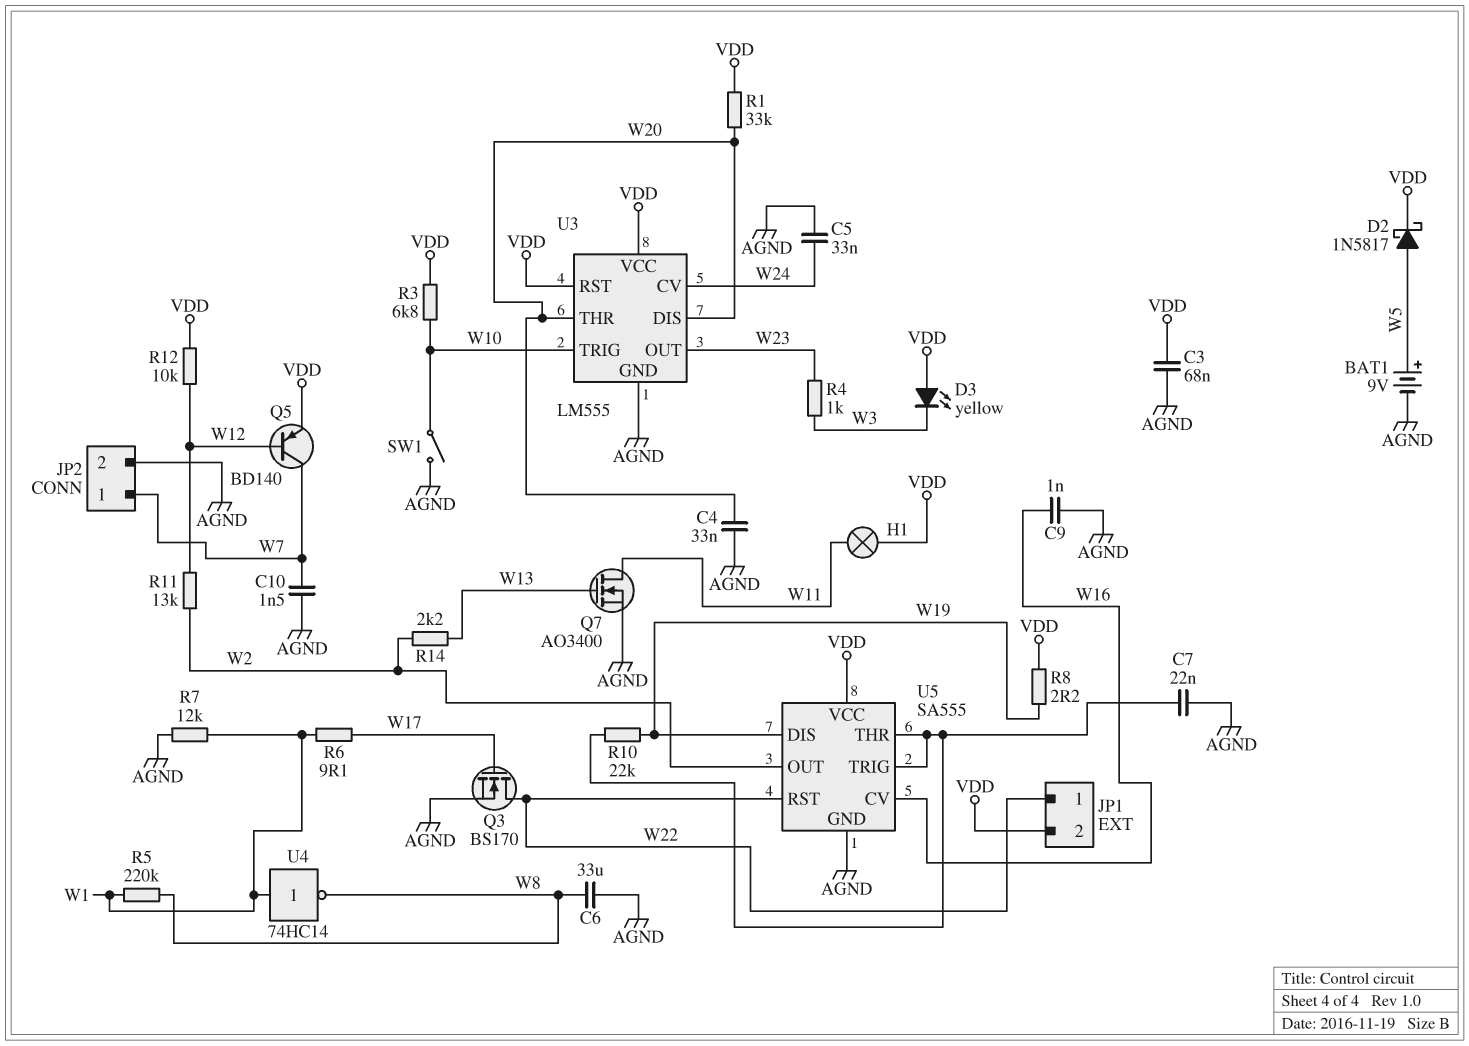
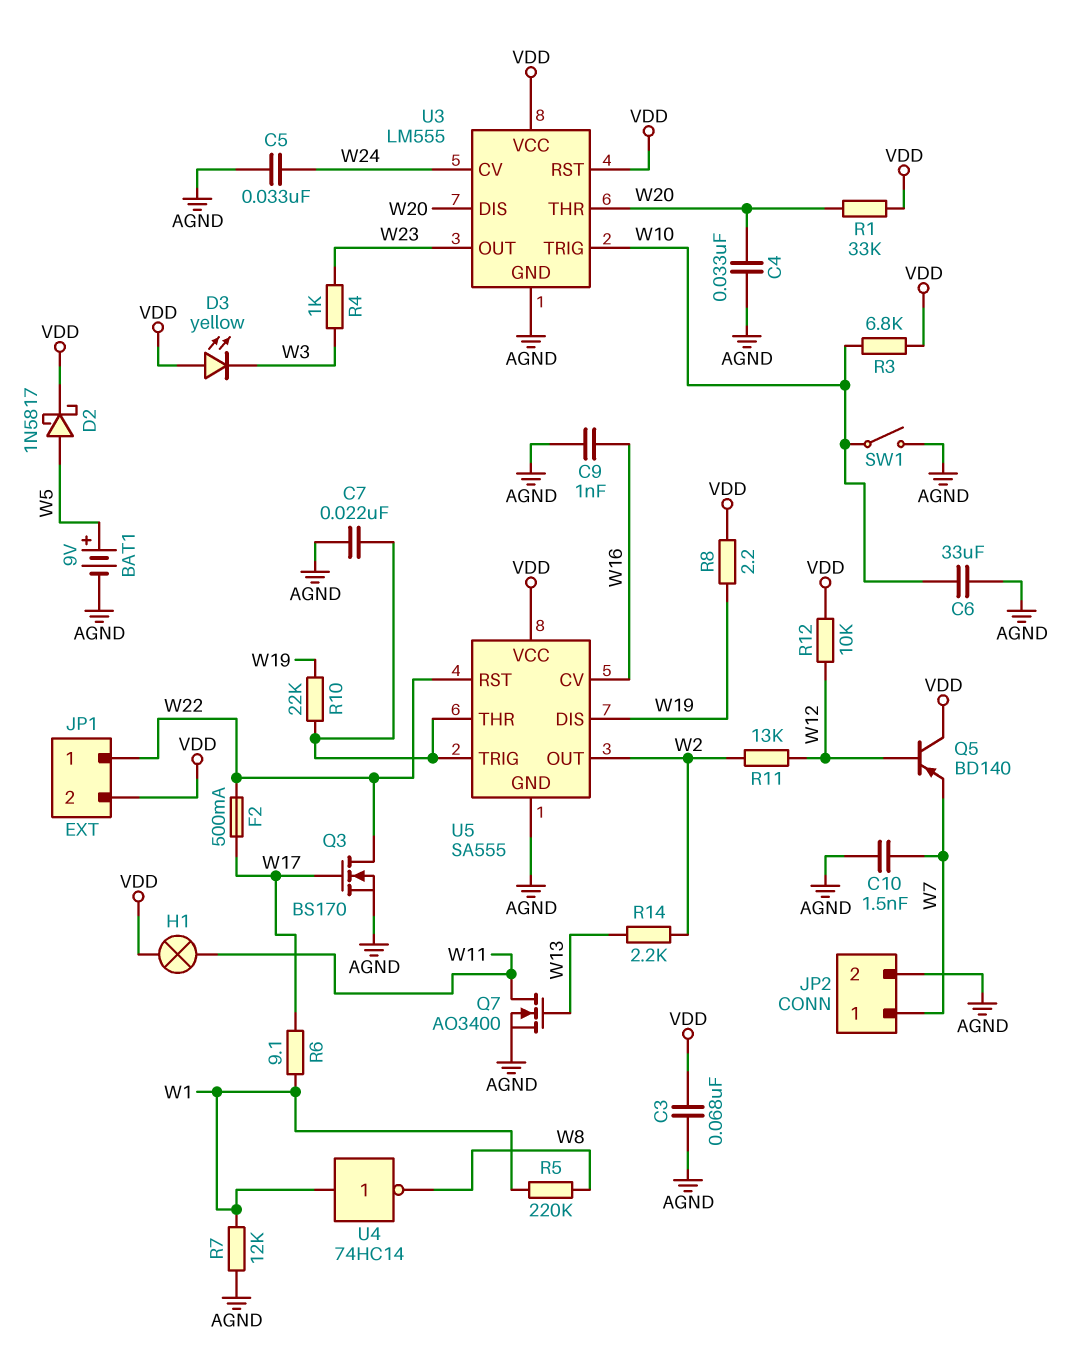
C6: 33uF (AGND, W8) -> 33uF (AGND, W10)
F2: none -> 500mA (W17, W22)
Q5: PNP BD140 (B W12, C W7, E VDD) -> PNP BD140 (B W12, C VDD, E W7)

